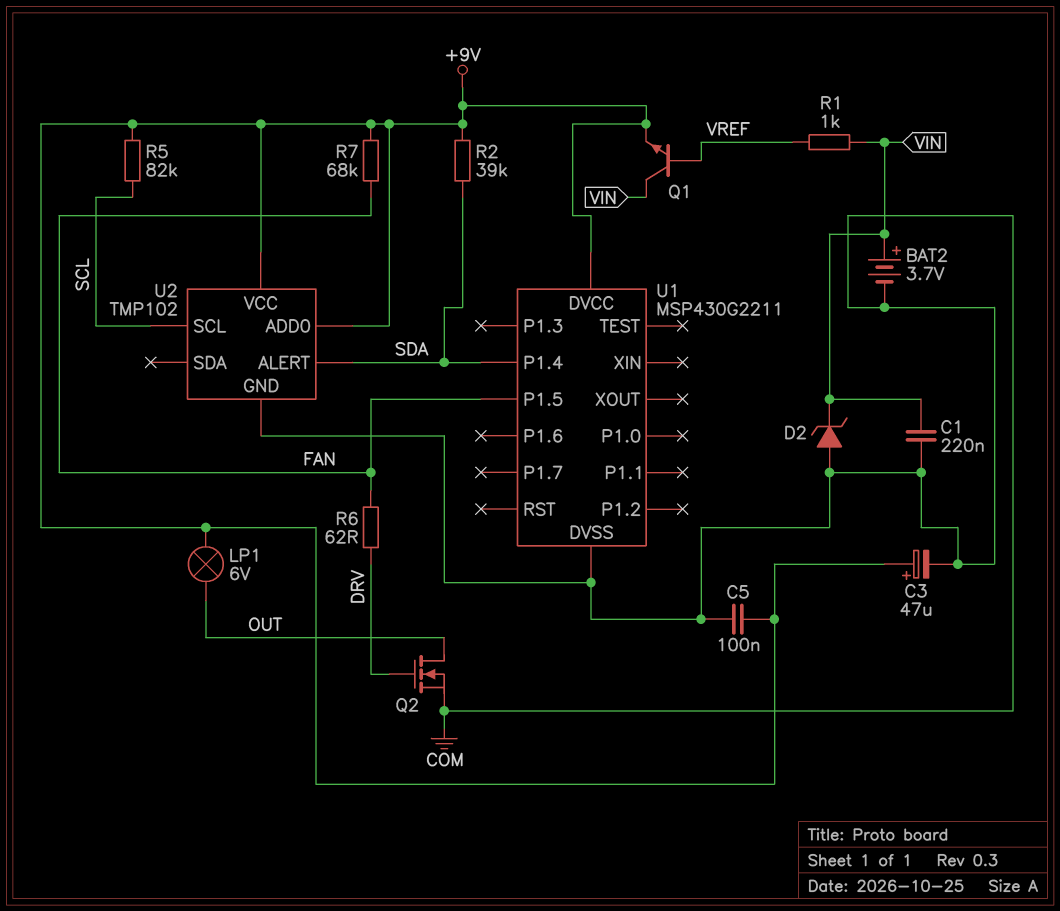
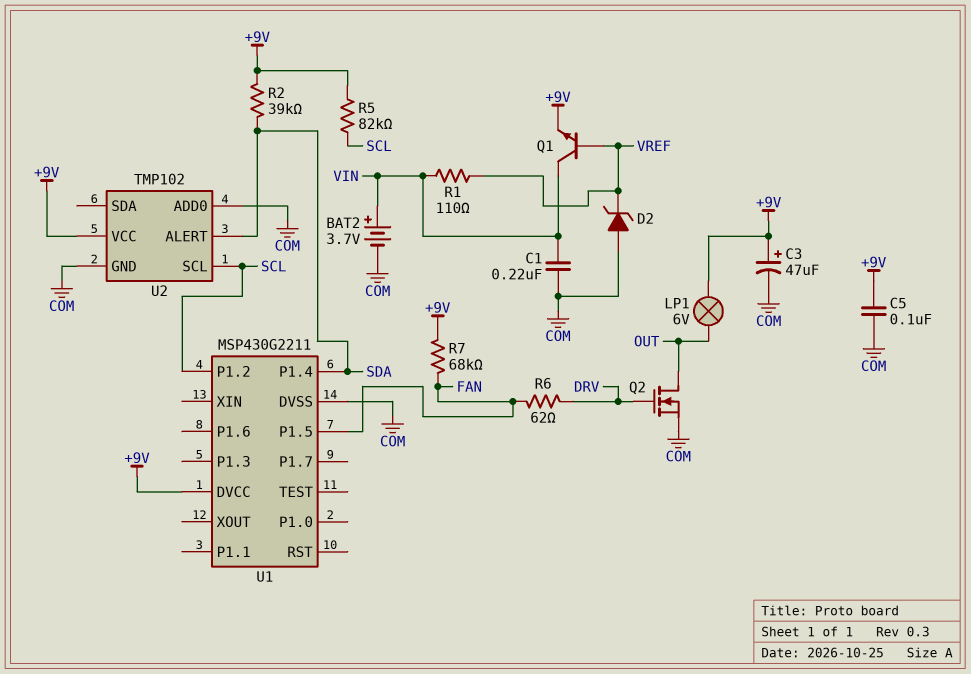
D2: zener (A COM, K VIN) -> zener (A COM, K VREF)
R1: 1k (VIN, VREF) -> 110 (VIN, VREF)
U1 pin P1.2: none -> SCL
U2 pin ADD0: +9V -> COM

